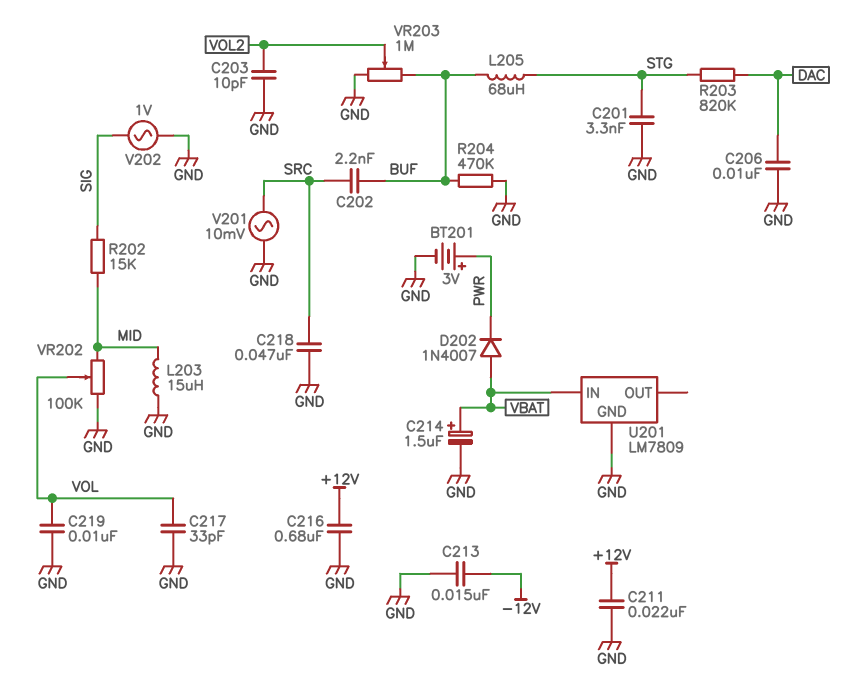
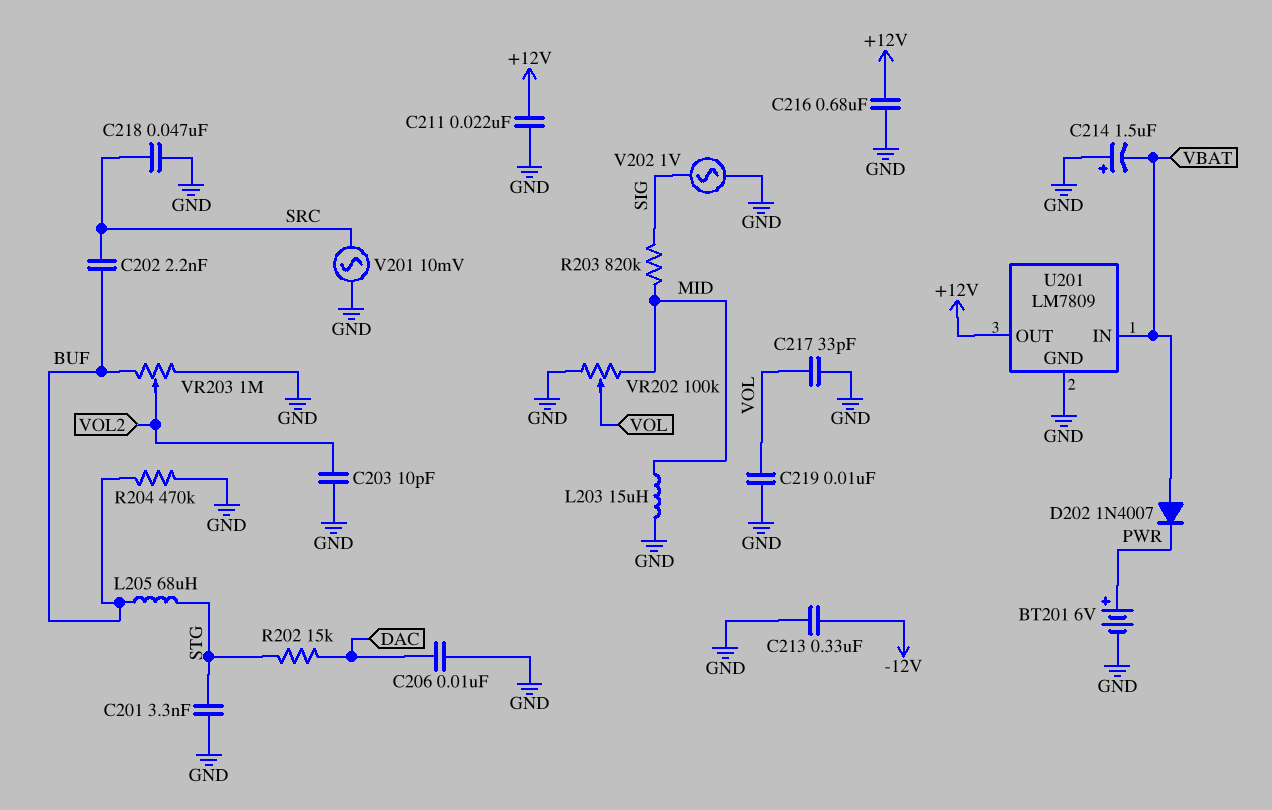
BT201: 3V (plus PWR, minus GND) -> 6V (plus PWR, minus GND)
C213: 15nF (-12V, GND) -> 330nF (-12V, GND)
C214: 1.5uF (plus VBAT, minus GND) -> 1.5uF (plus GND, minus VBAT)
R202: 15k (MID, SIG) -> 15k (DAC, STG)
R203: 820k (DAC, STG) -> 820k (MID, SIG)
U201 pin OUT: none -> +12V

